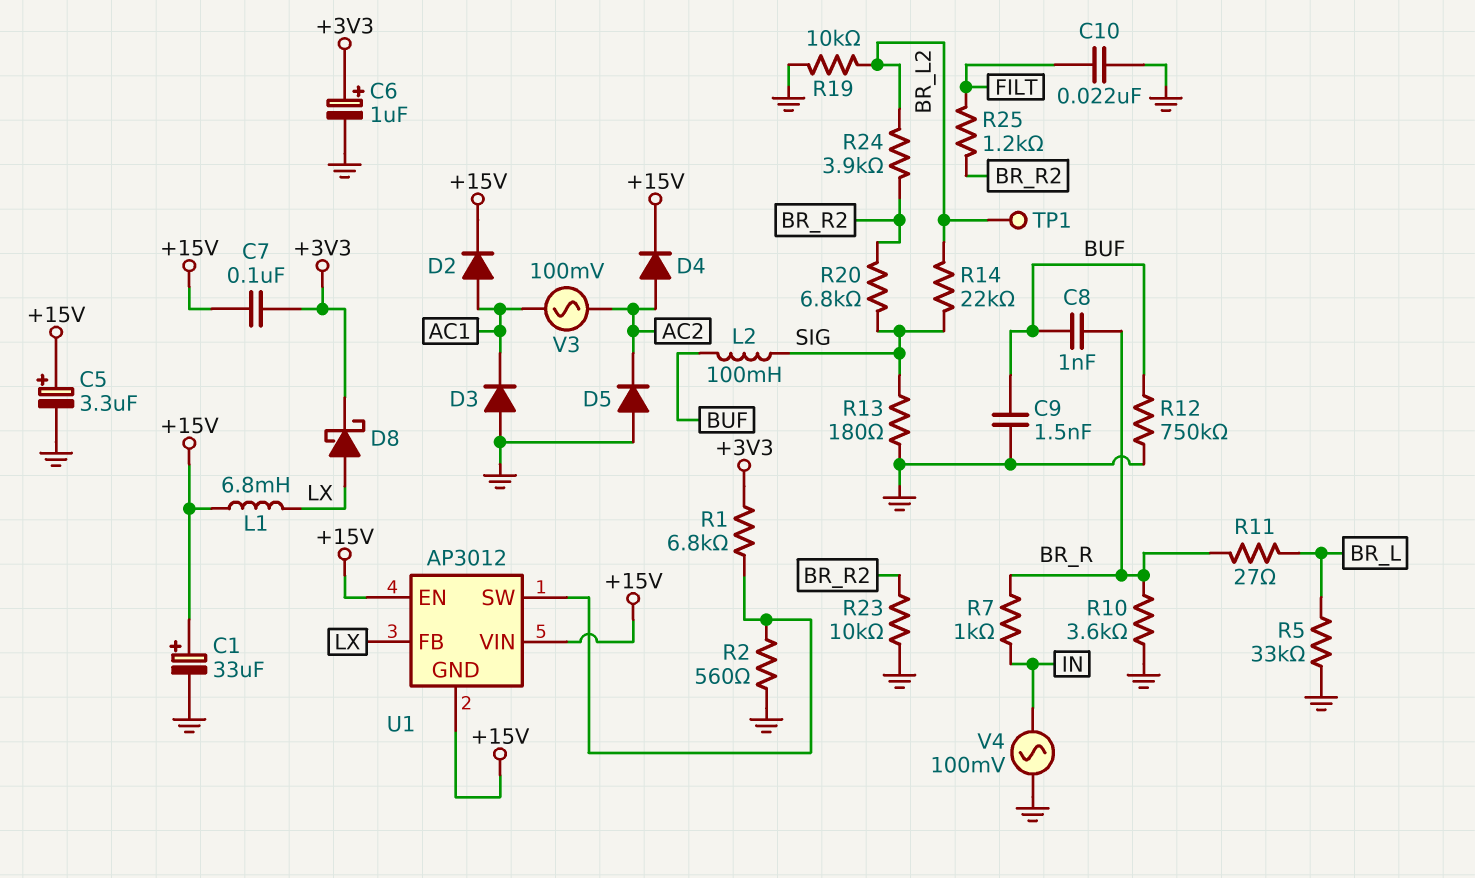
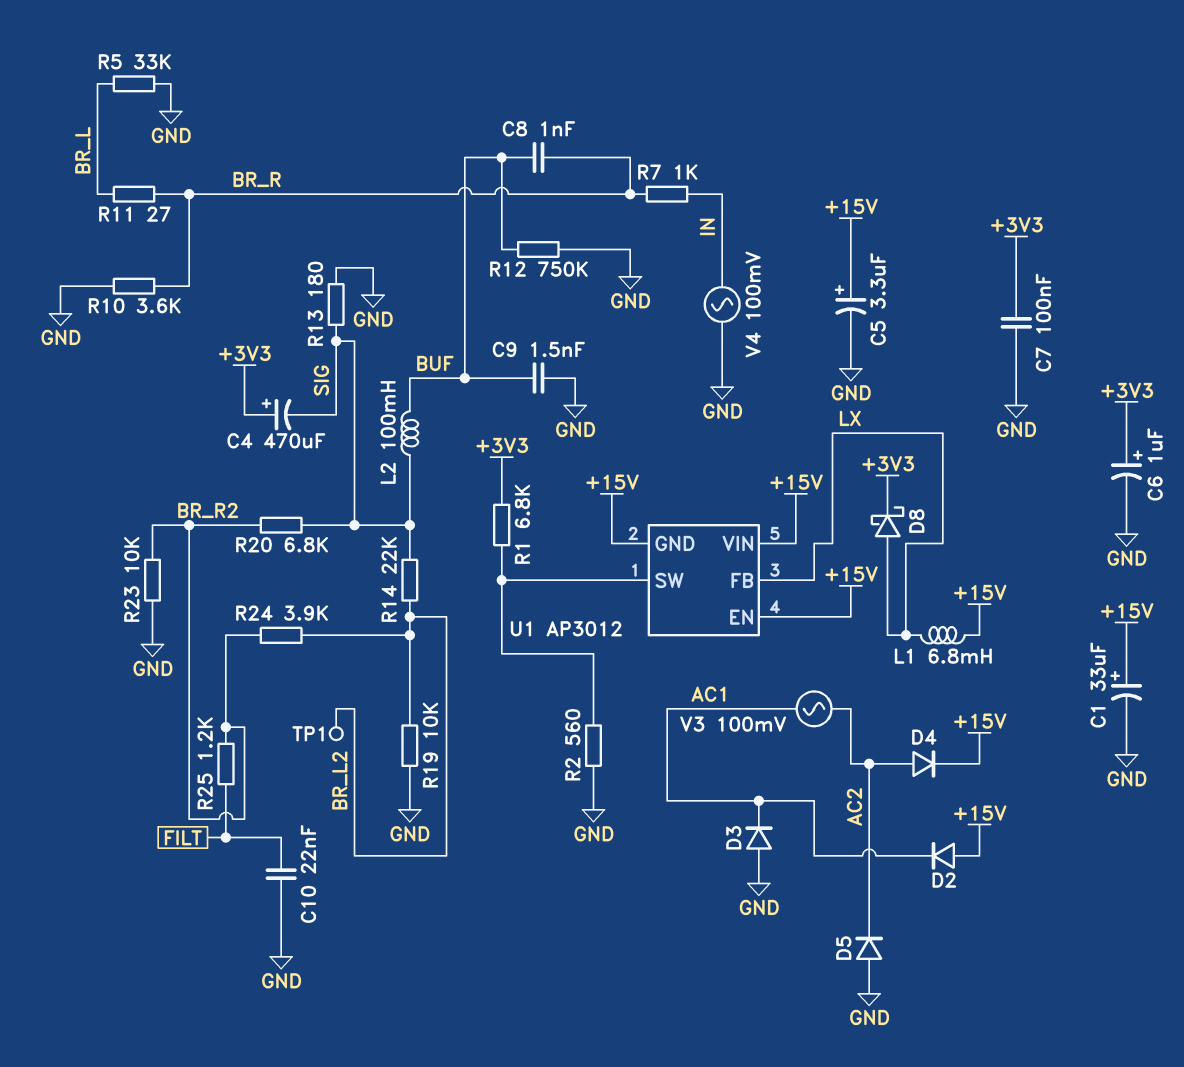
C4: none -> 470uF (plus +3V3, minus SIG)
C7: 100nF (+3V3, +15V) -> 100nF (+3V3, GND)
D2: diode (A AC1, K +15V) -> diode (A +15V, K AC1)

